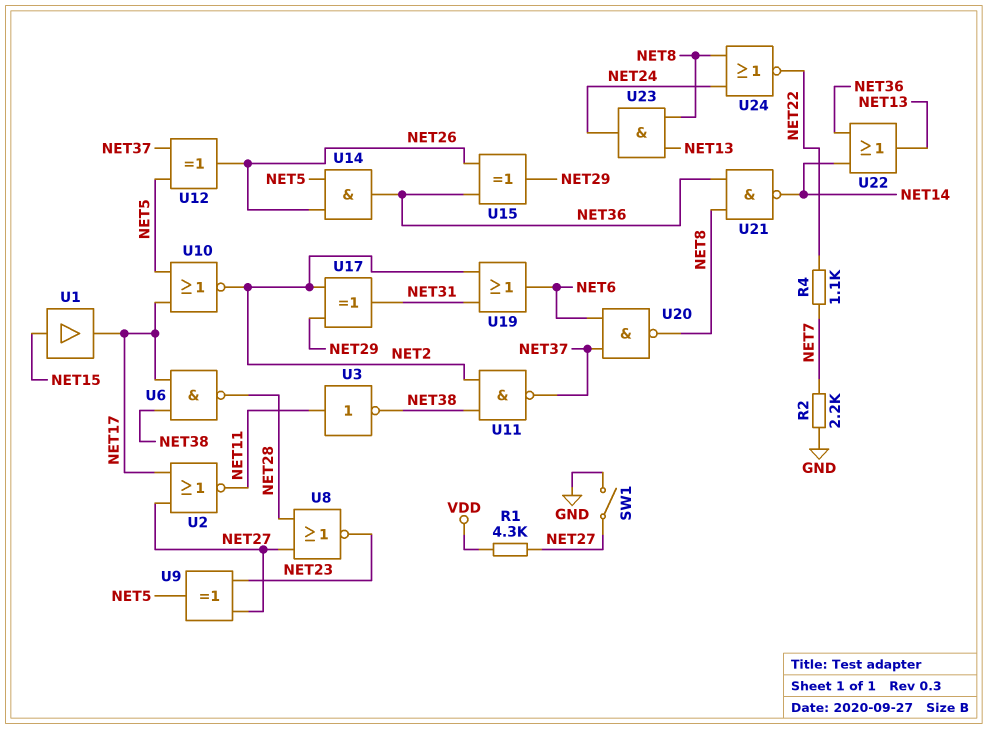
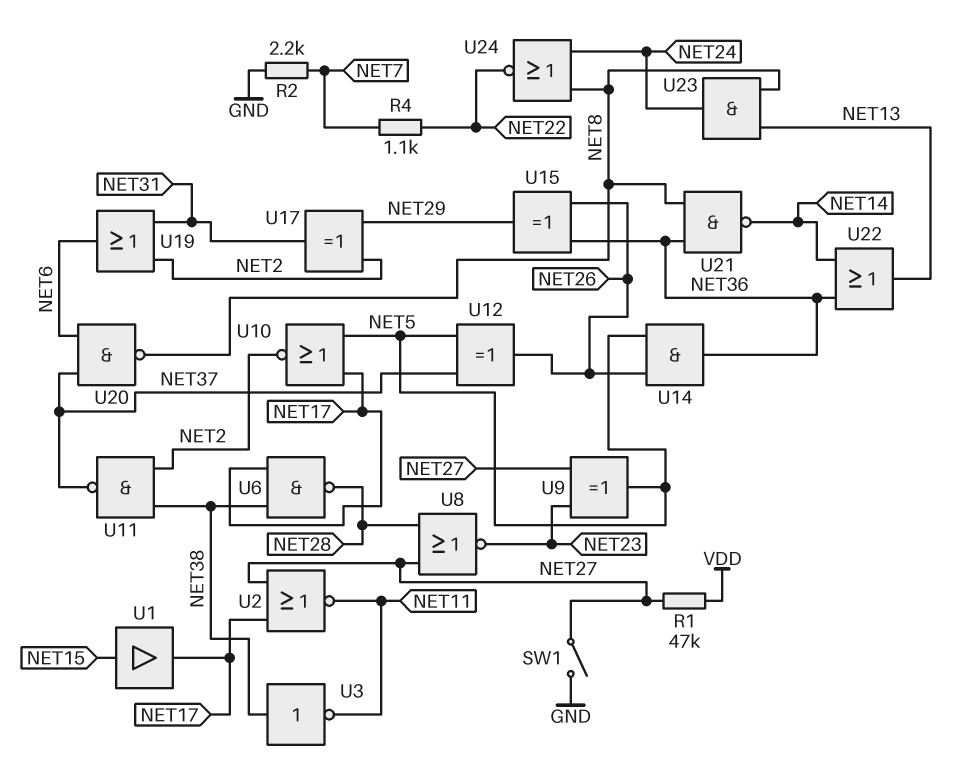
R1: 4.3k (NET27, VDD) -> 47k (NET27, VDD)
U3: NOT (in NET11, out NET38) -> NOT (in NET38, out NET11)

